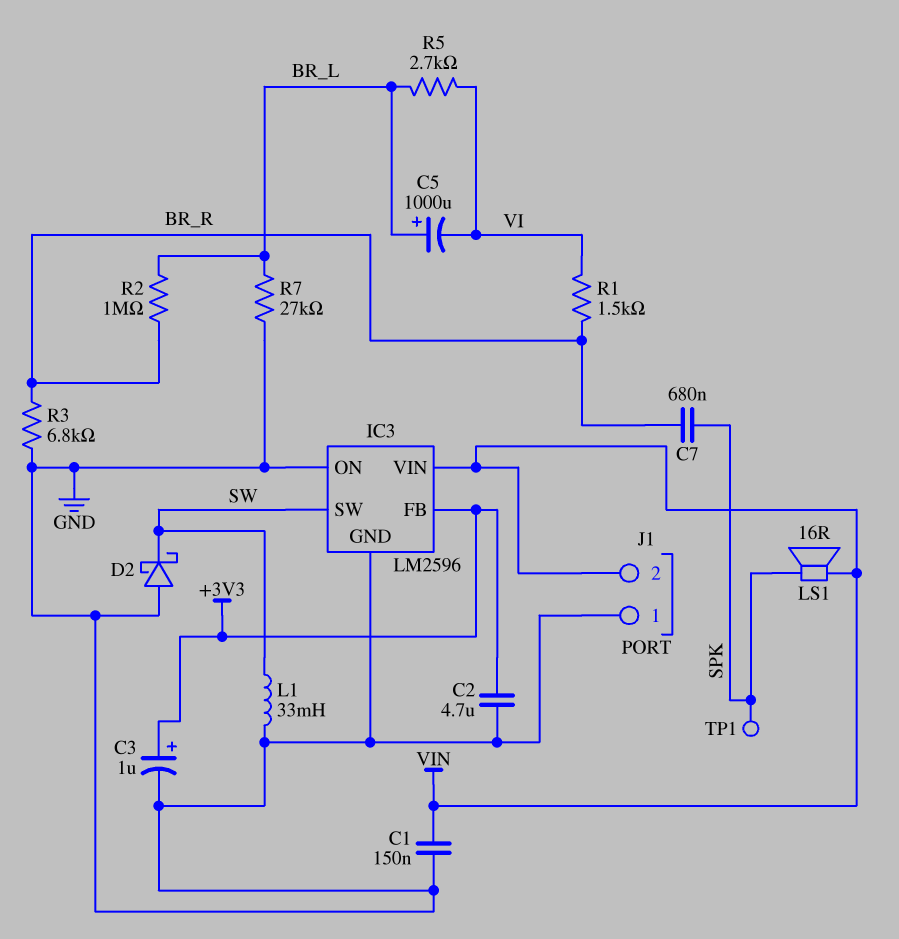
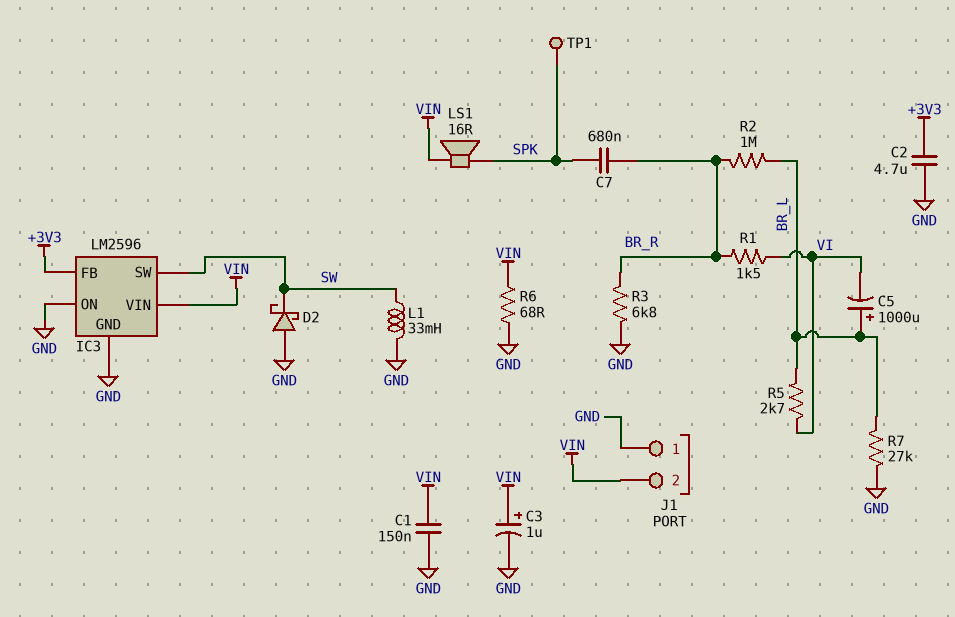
C3: 1uF (plus +3V3, minus GND) -> 1uF (plus VIN, minus GND)
R6: none -> 68 (GND, VIN)

